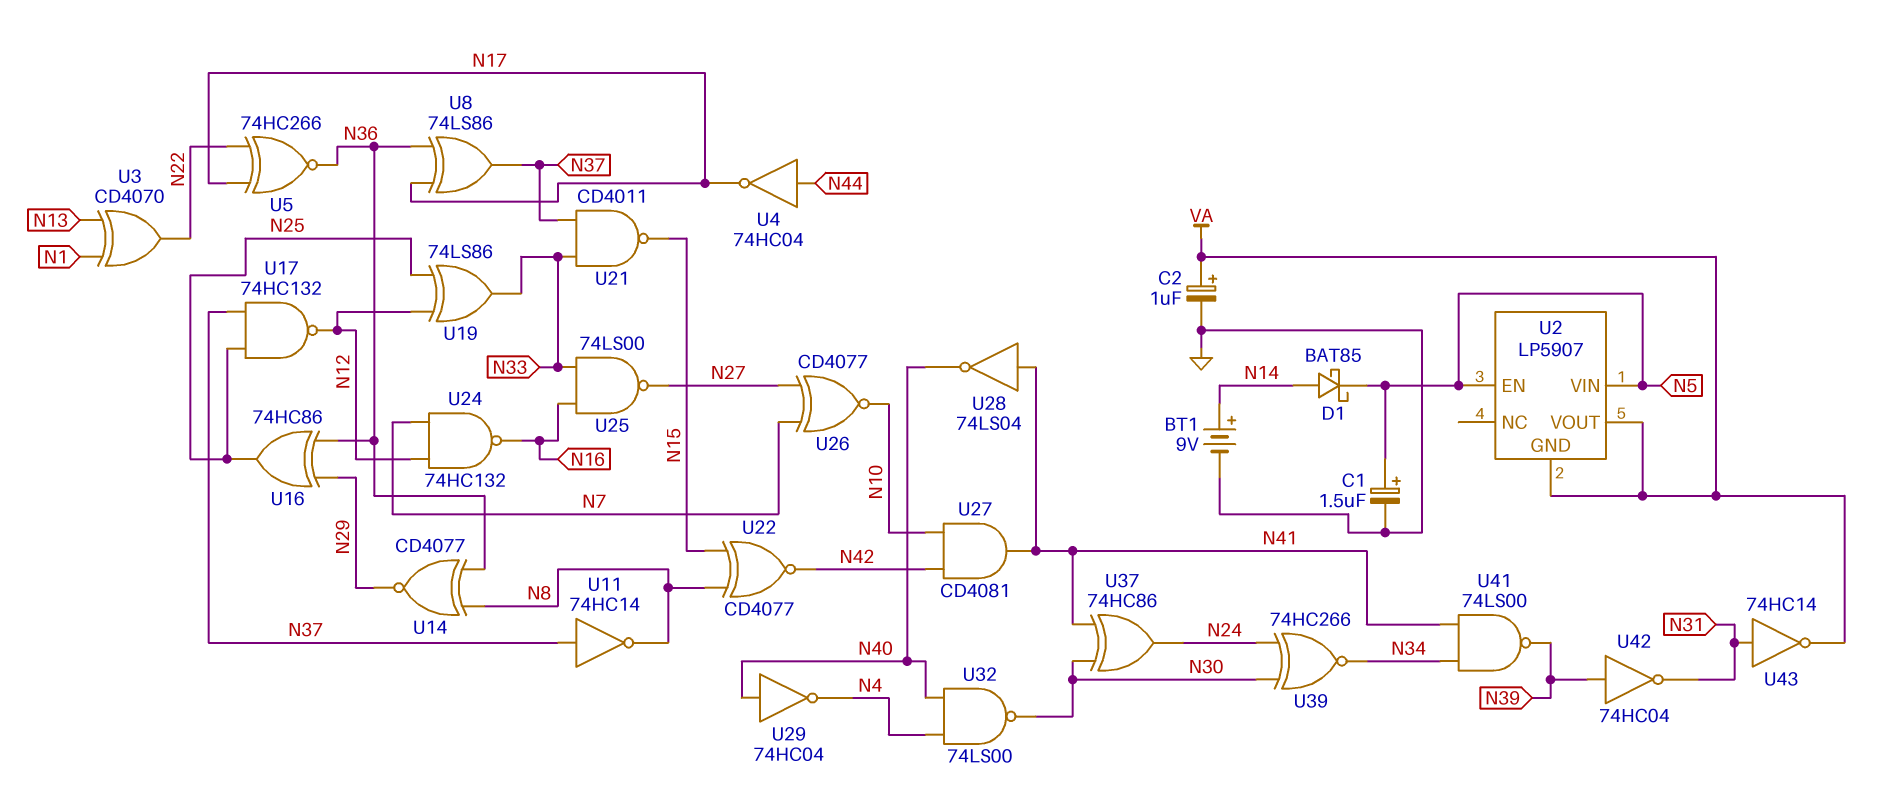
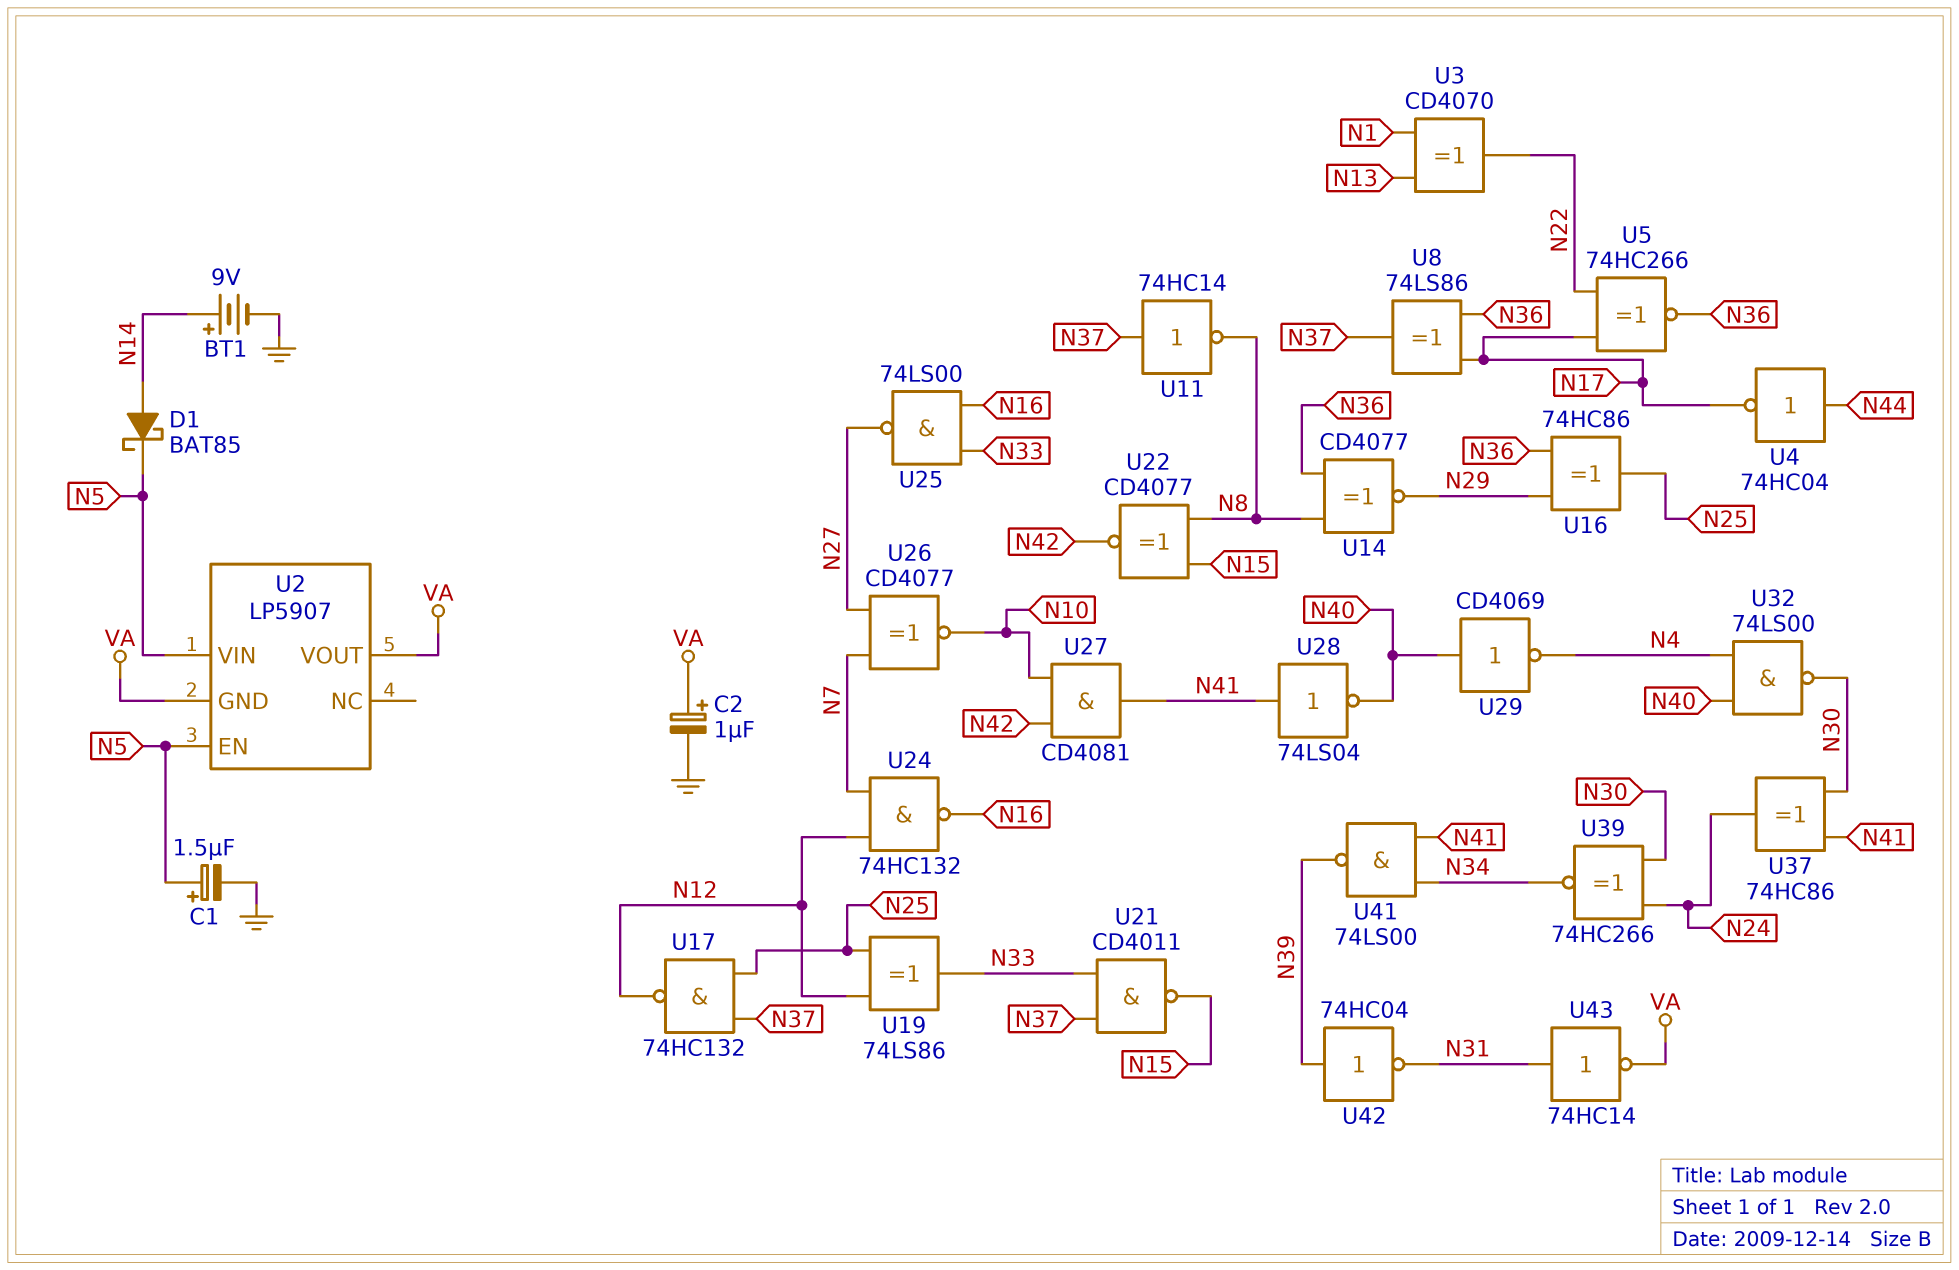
U29: NOT 74HC04 (in N40, out N4) -> NOT CD4069 (in N40, out N4)

